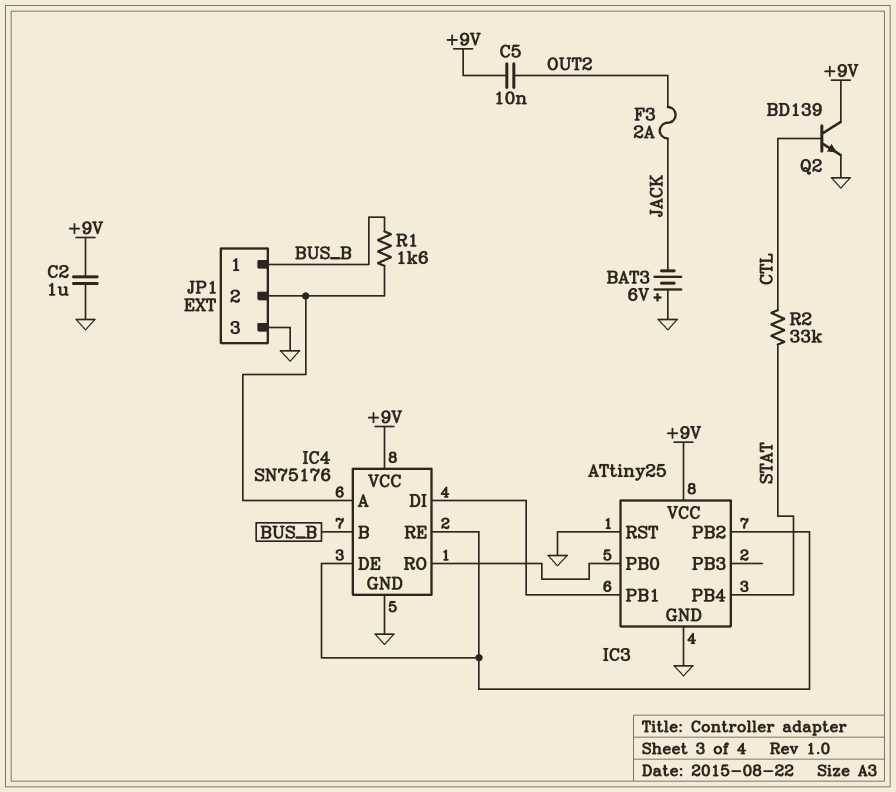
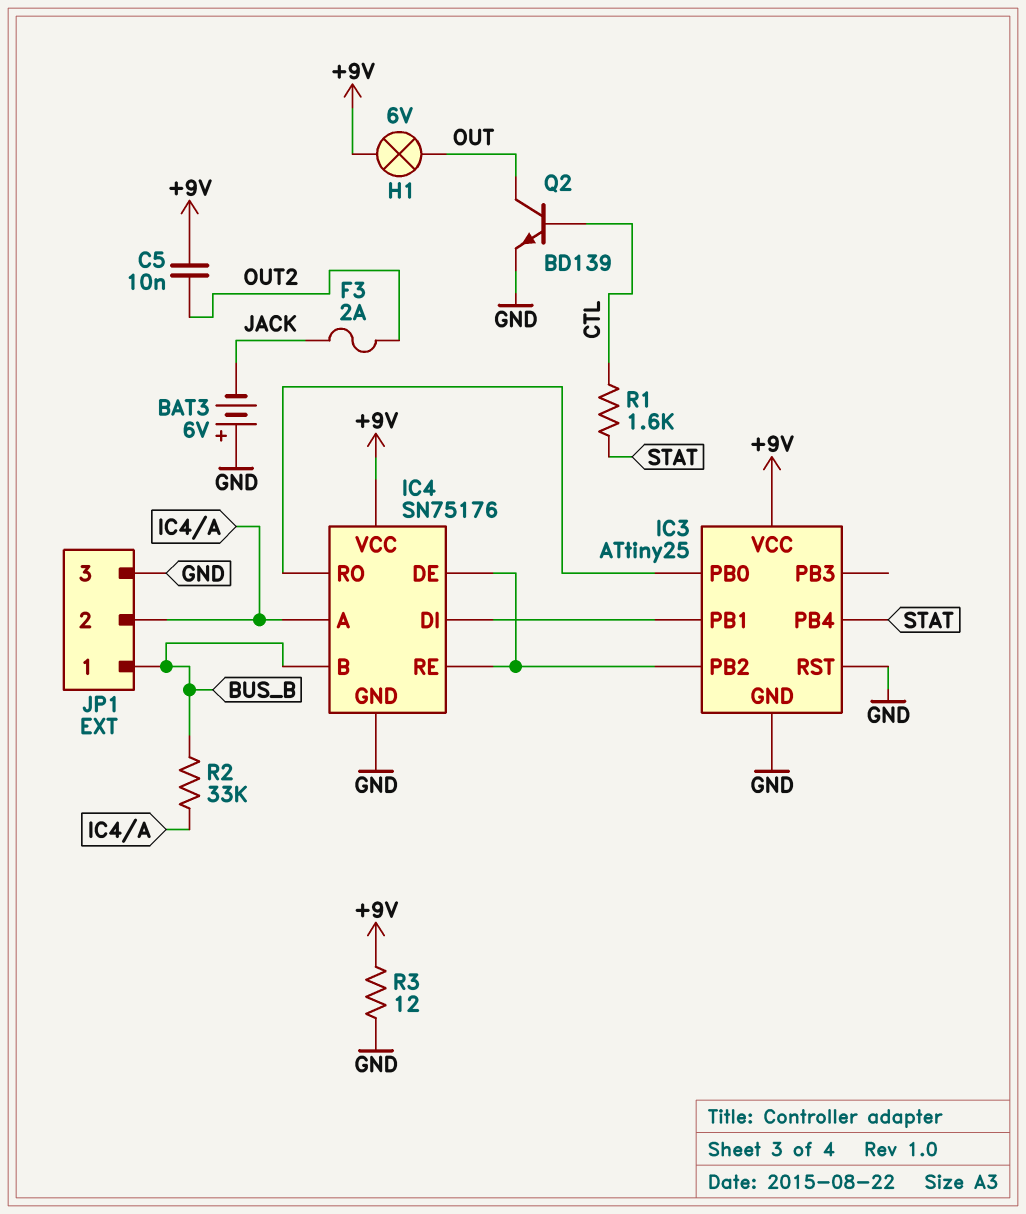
C2: 1uF (+9V, GND) -> none
H1: none -> lamp 6V (+9V, OUT)
Q2: NPN BD139 (B CTL, C +9V, E GND) -> NPN BD139 (B CTL, C OUT, E GND)
R1: 1.6k (BUS_B, IC4/A) -> 1.6k (CTL, STAT)
R2: 33k (CTL, STAT) -> 33k (BUS_B, IC4/A)
R3: none -> 12 (+9V, GND)

